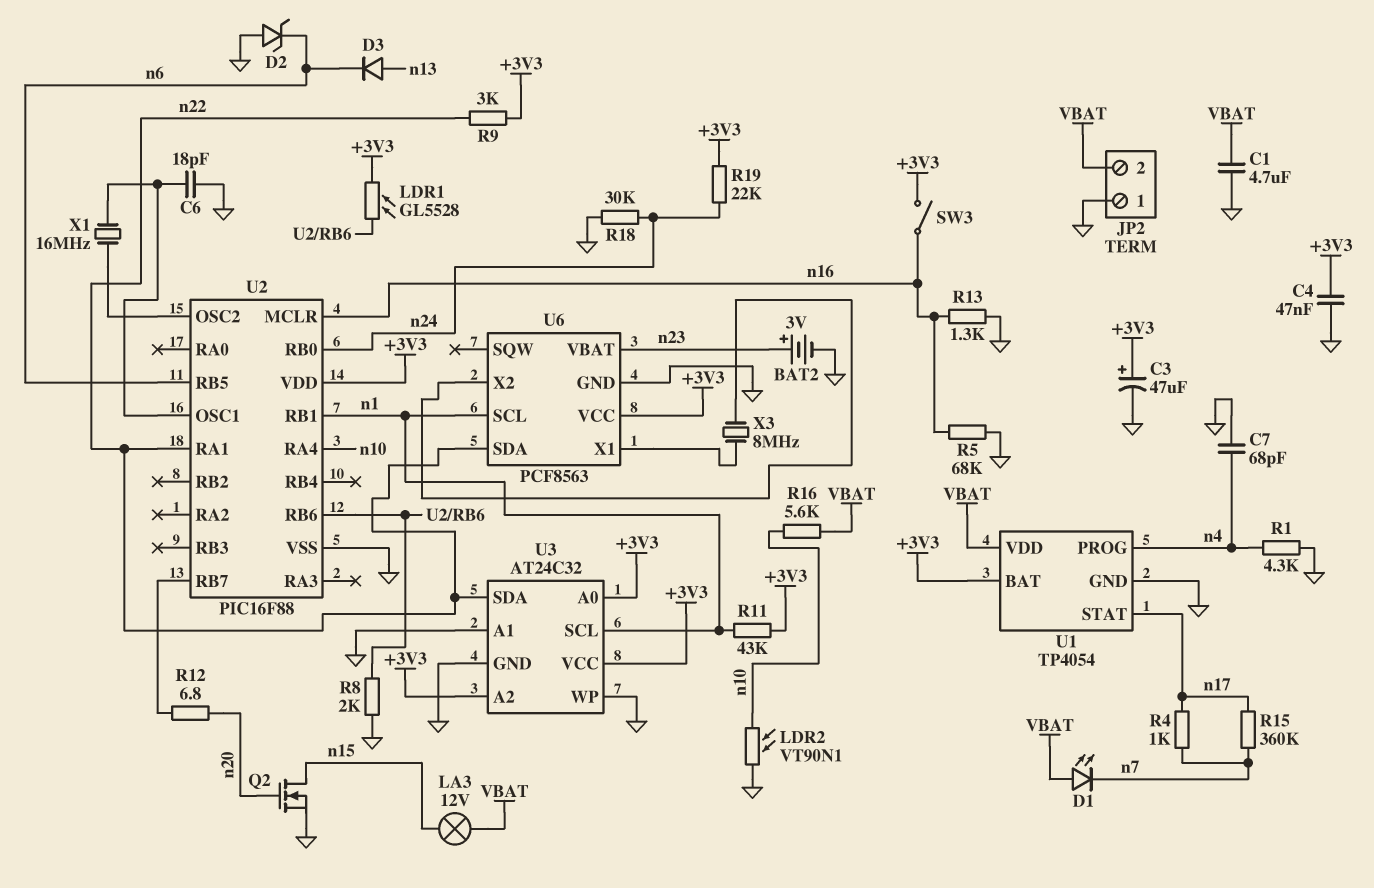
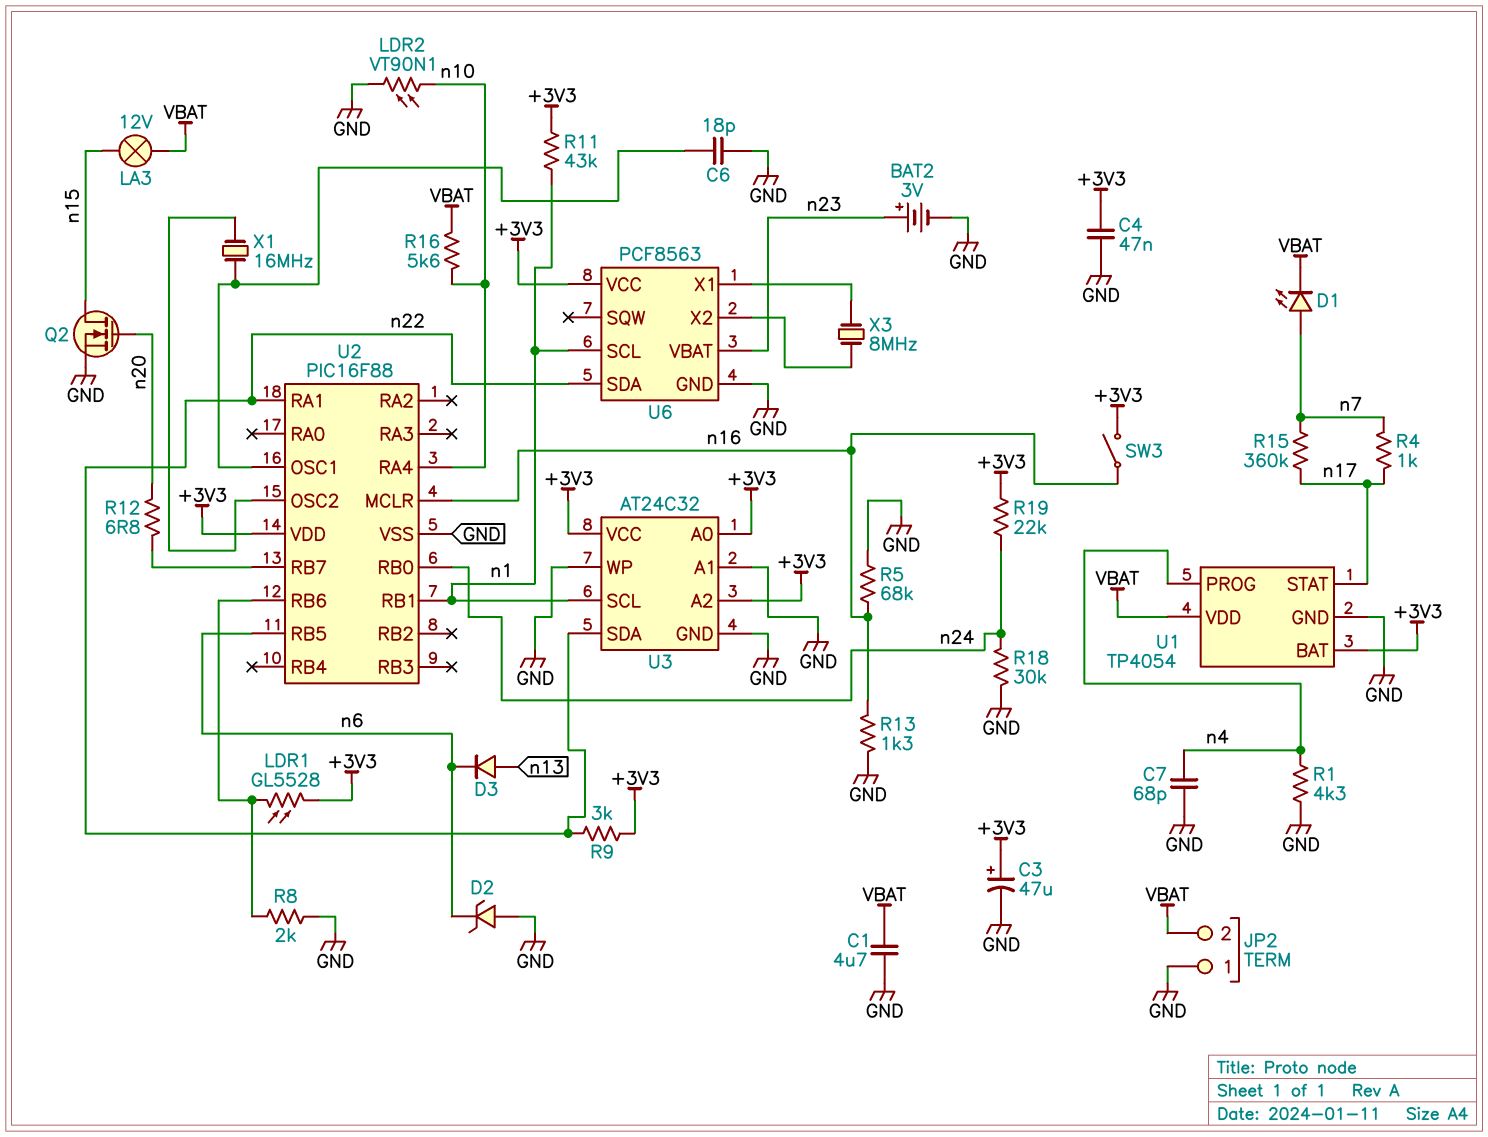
D1: LED (A VBAT, K n7) -> LED (A n7, K VBAT)

